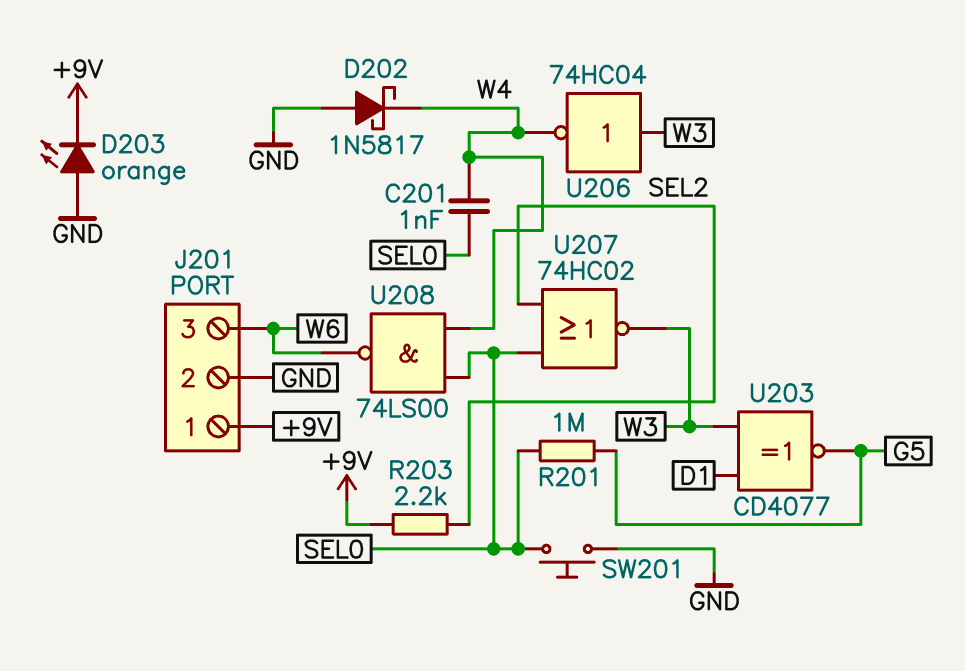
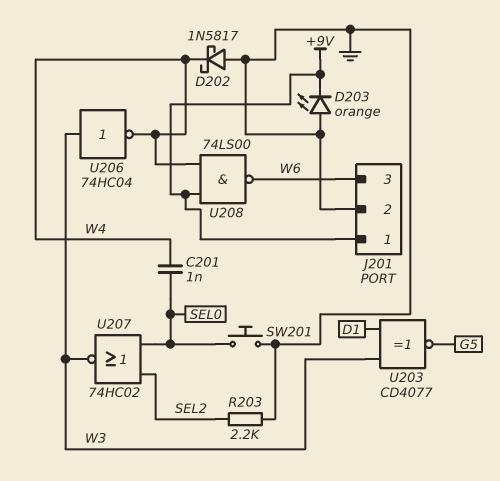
R201: 1M (G5, SEL0) -> none
R203: 2.2k (+9V, SEL2) -> 2.2k (GND, SEL2)
U208: NAND 74LS00 (in SEL0, in W4, out W6) -> NAND 74LS00 (in +9V, in W4, out W6)

